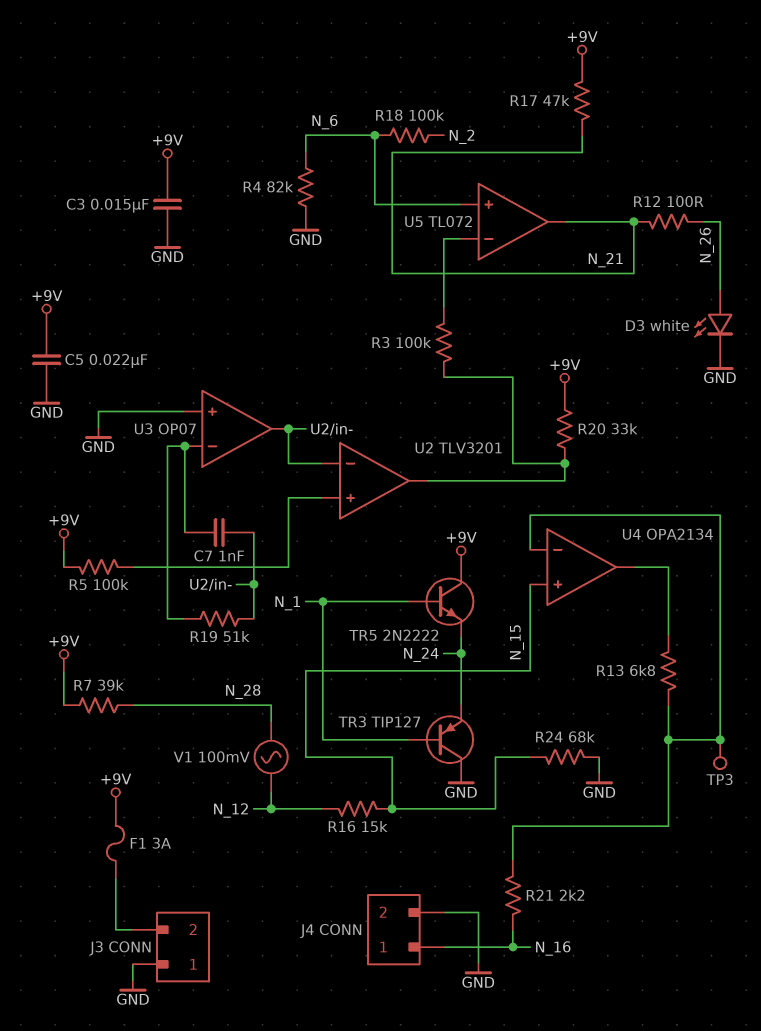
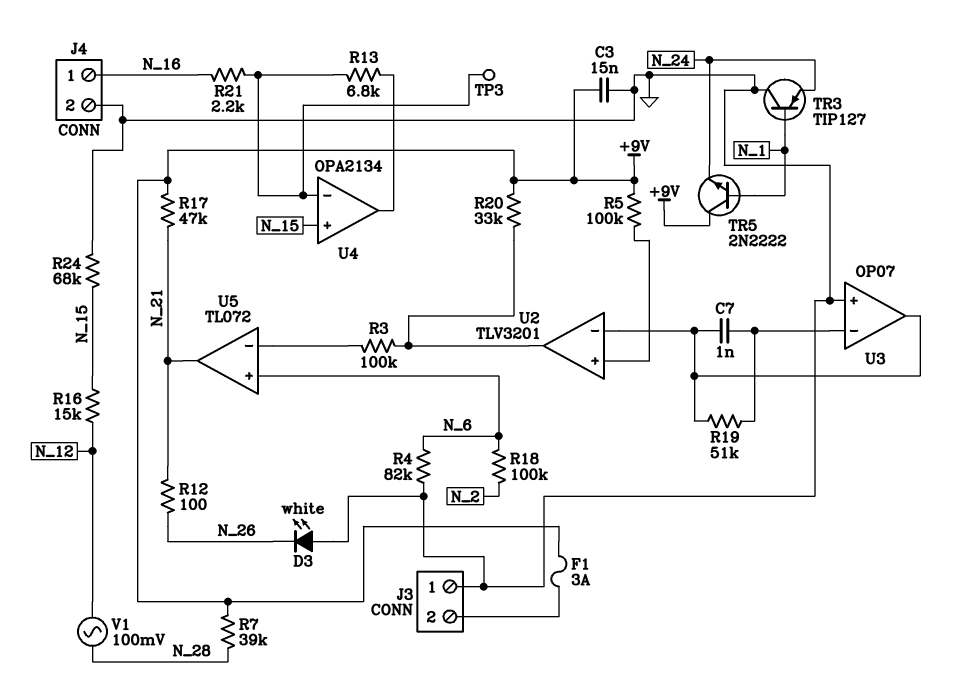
C5: 22nF (+9V, GND) -> none
D3: LED white (A N_26, K GND) -> LED white (A GND, K N_26)

